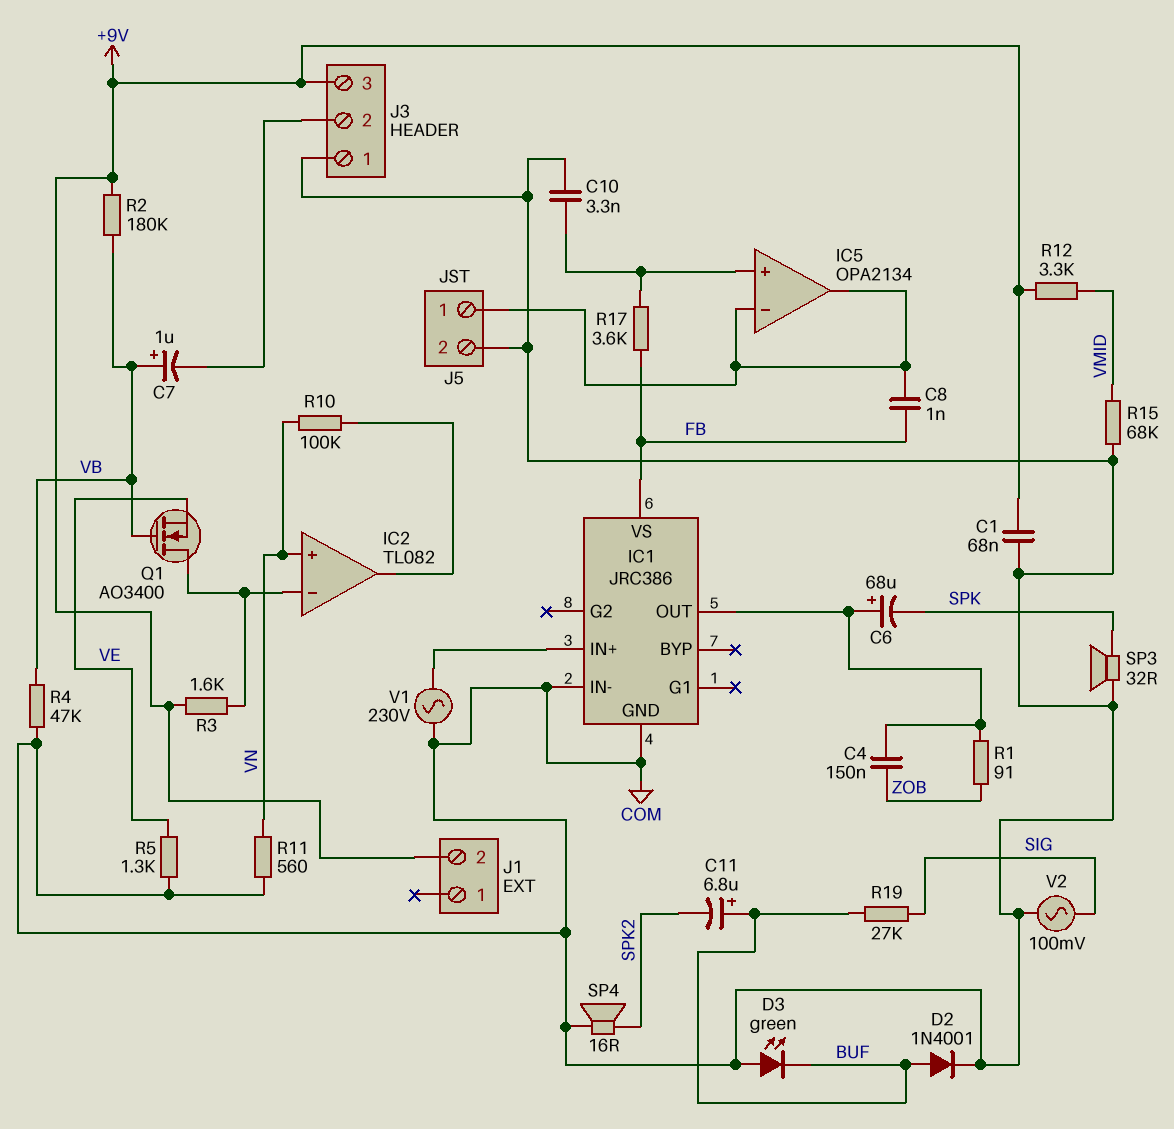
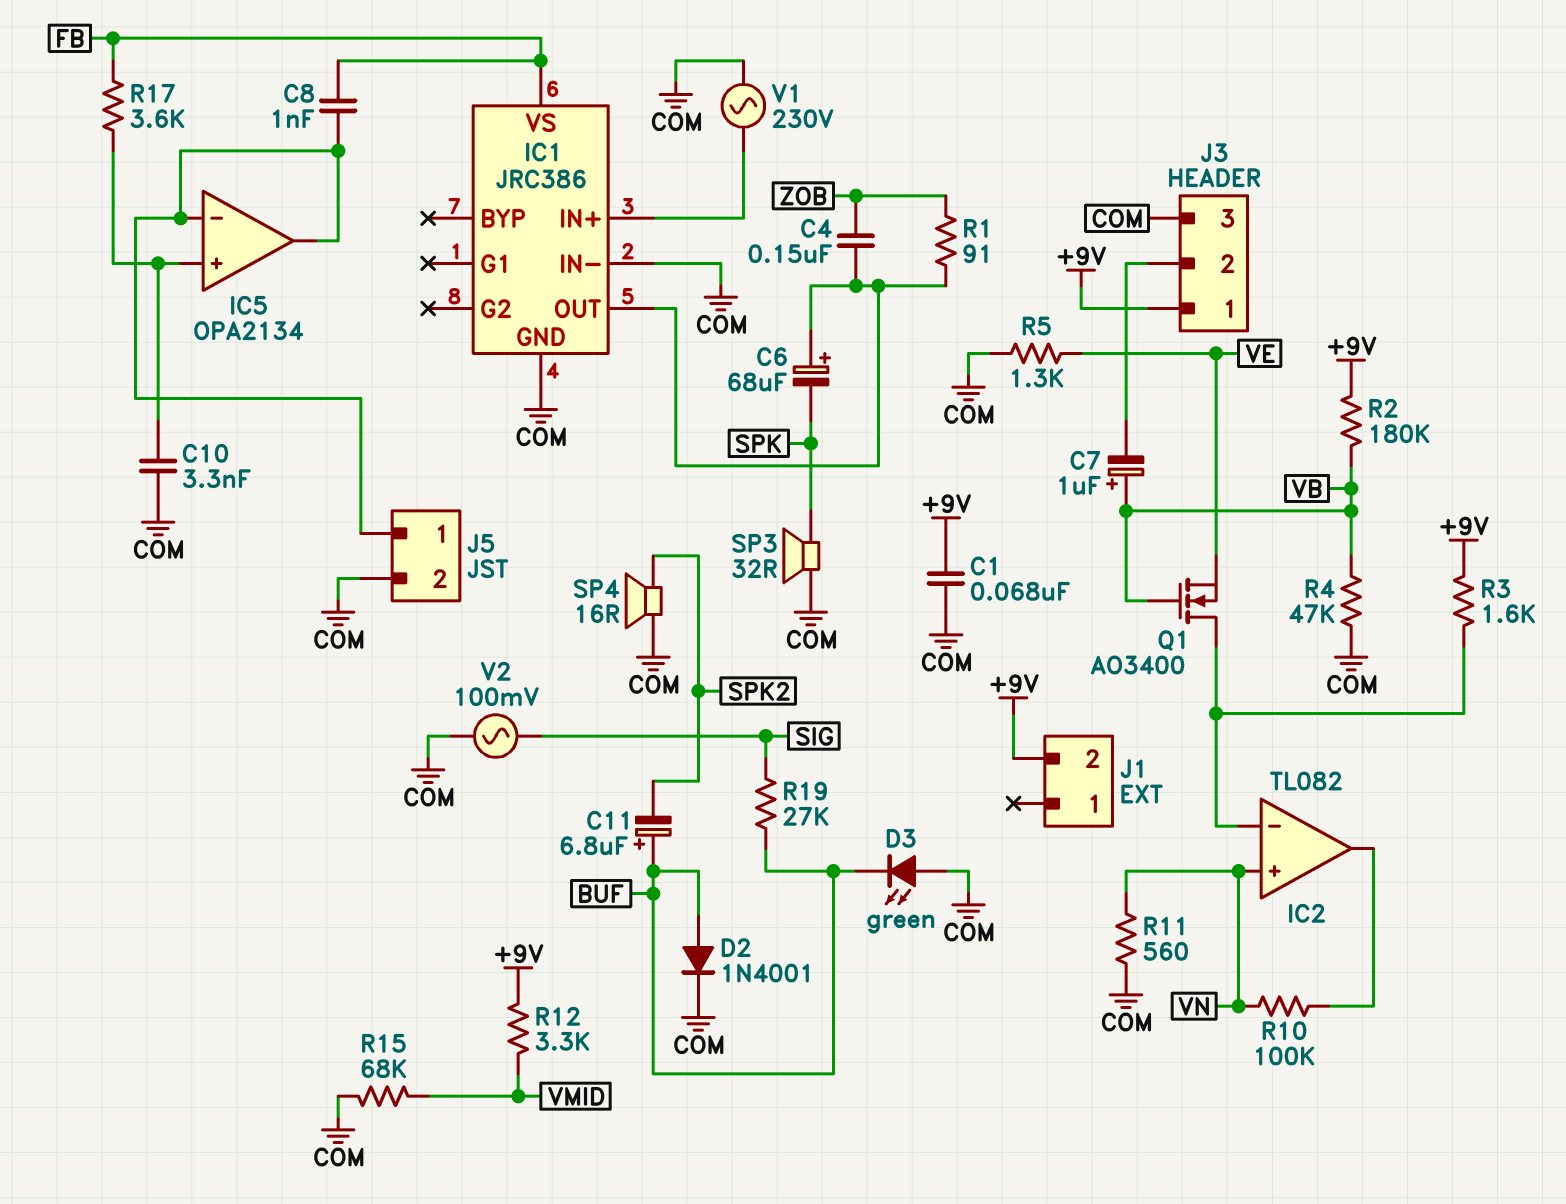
J3 pin 1: COM -> +9V
J3 pin 3: +9V -> COM

